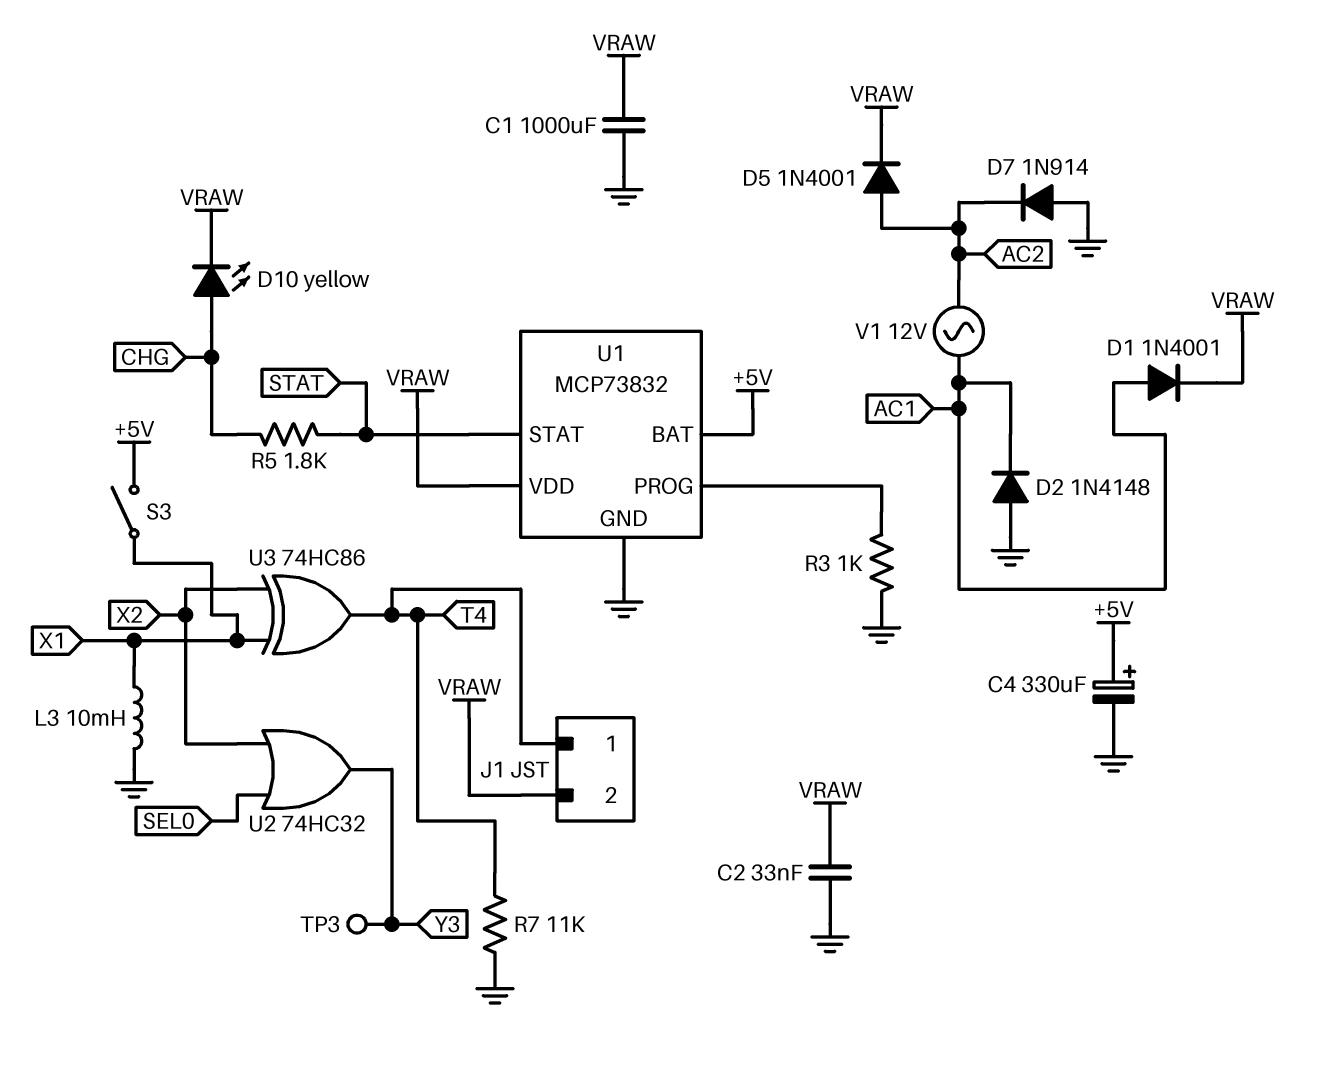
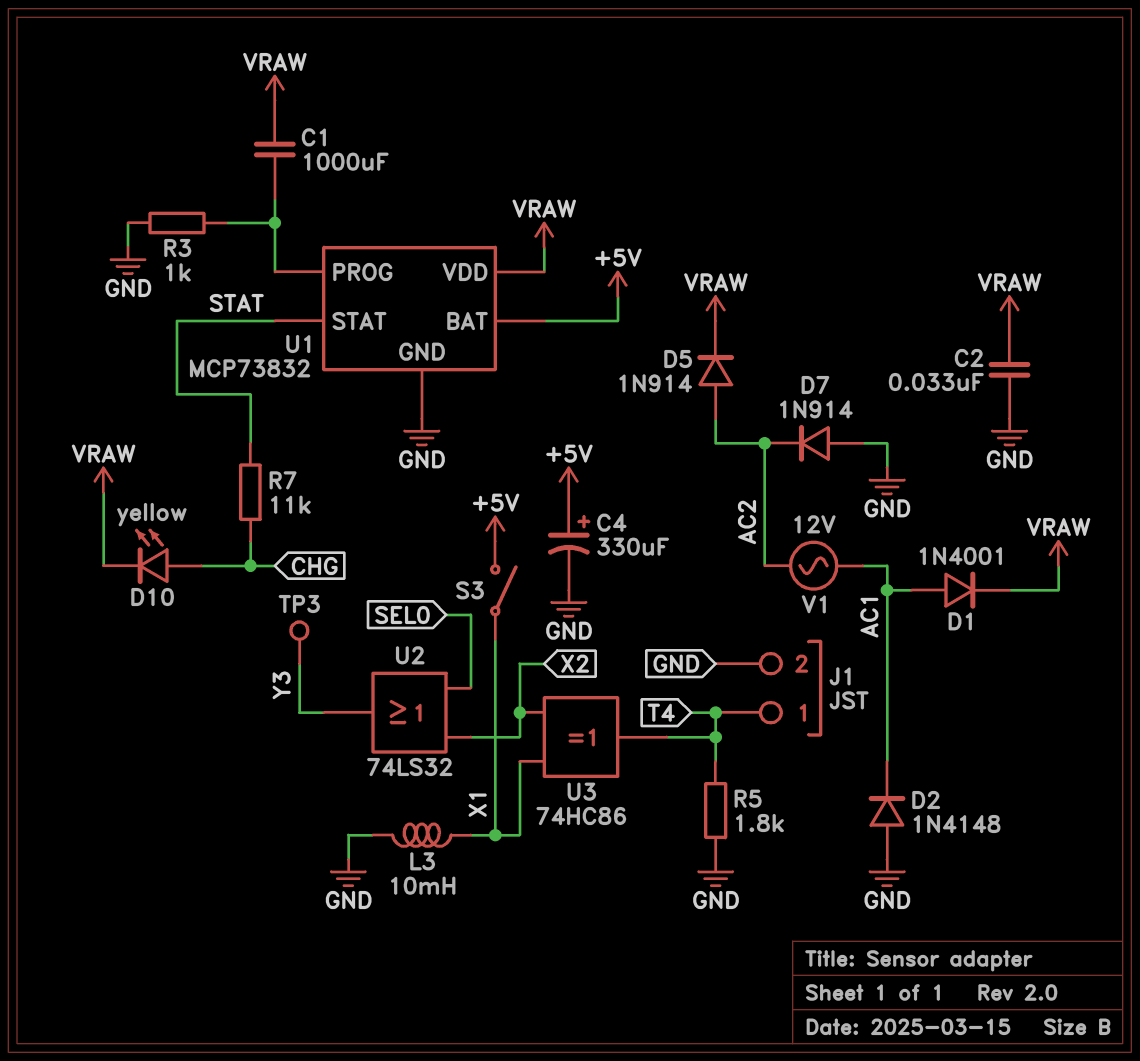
C1: 1000uF (GND, VRAW) -> 1000uF (U1/PROG, VRAW)
D5: diode 1N4001 (A AC2, K VRAW) -> diode 1N914 (A AC2, K VRAW)
J1 pin 2: VRAW -> GND
R5: 1.8k (CHG, STAT) -> 1.8k (GND, T4)
R7: 11k (GND, T4) -> 11k (CHG, STAT)
U2: OR 74HC32 (in SEL0, in X2, out Y3) -> OR 74LS32 (in SEL0, in X2, out Y3)

